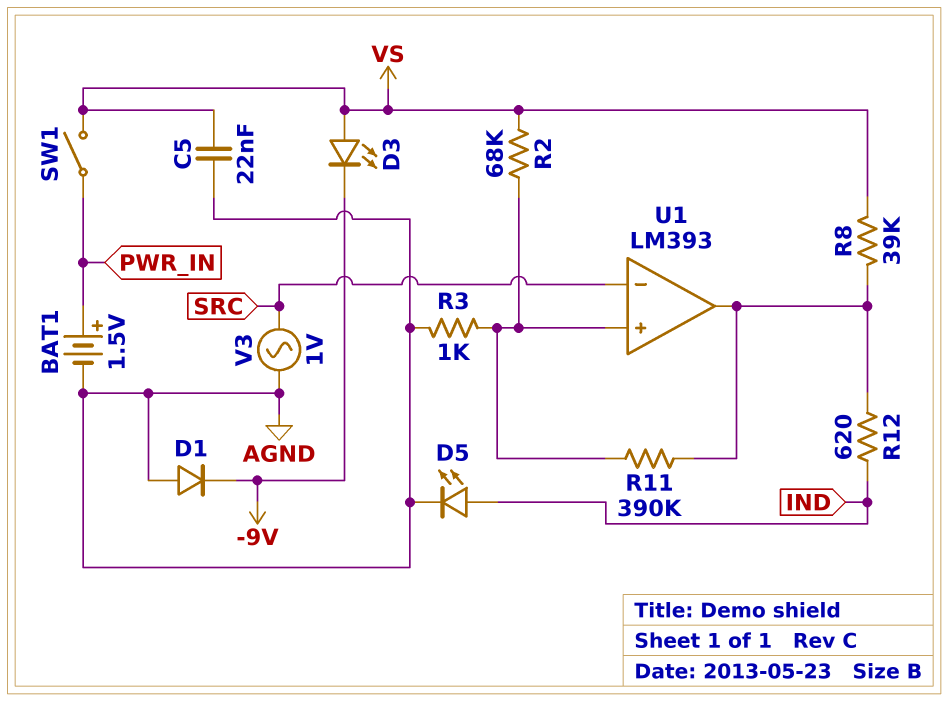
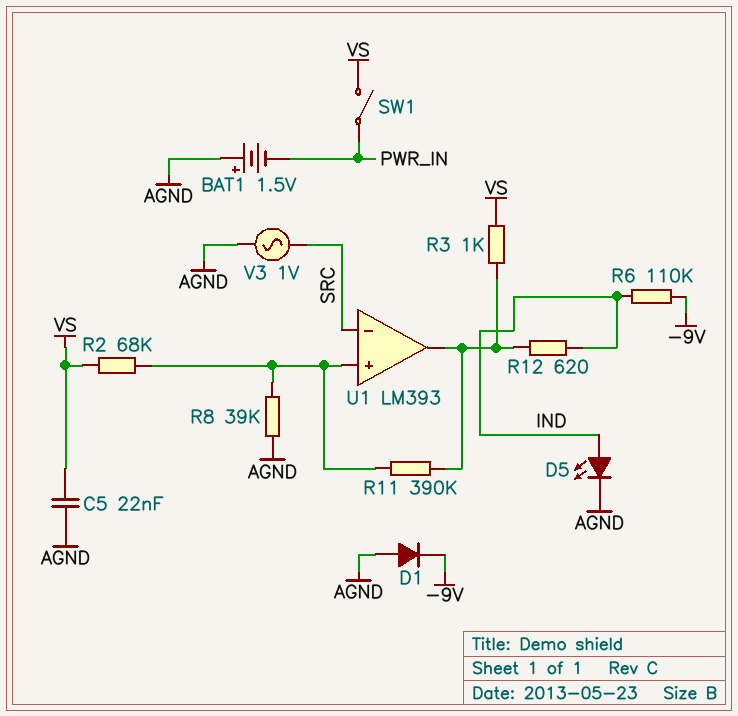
BAT1: 1.5V (plus PWR_IN, minus AGND) -> 1.5V (plus AGND, minus PWR_IN)
D3: LED (A VS, K -9V) -> none
R3: 1k (AGND, U1/in+) -> 1k (U1/out, VS)
R6: none -> 110k (-9V, IND)
R8: 39k (U1/out, VS) -> 39k (AGND, U1/in+)

